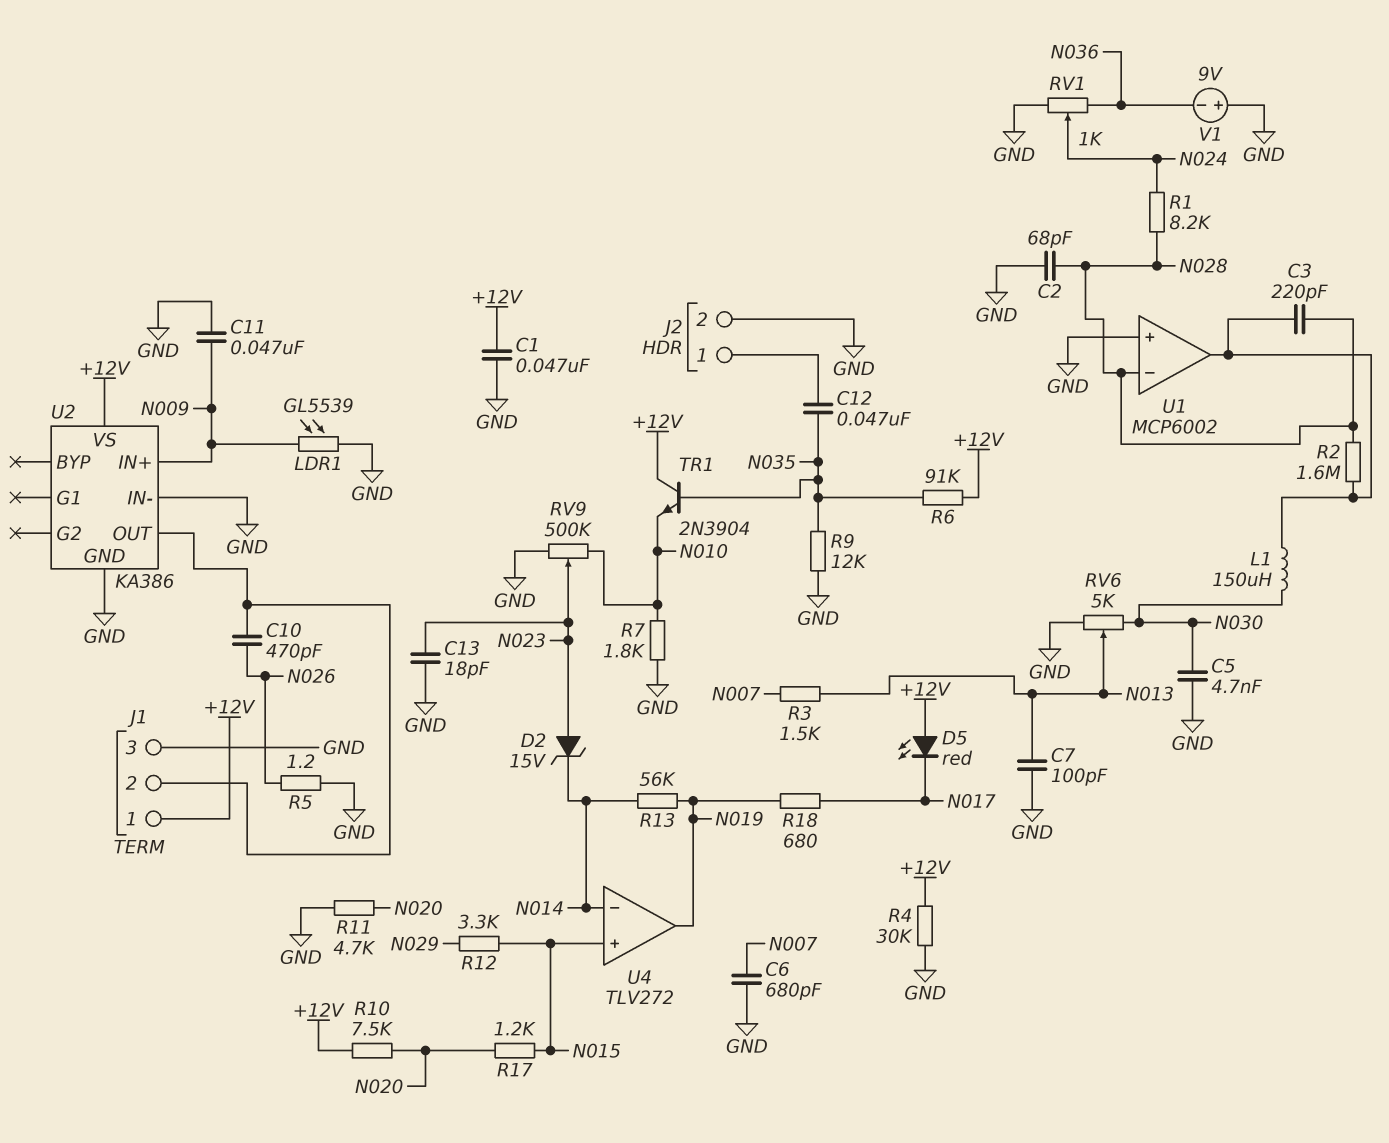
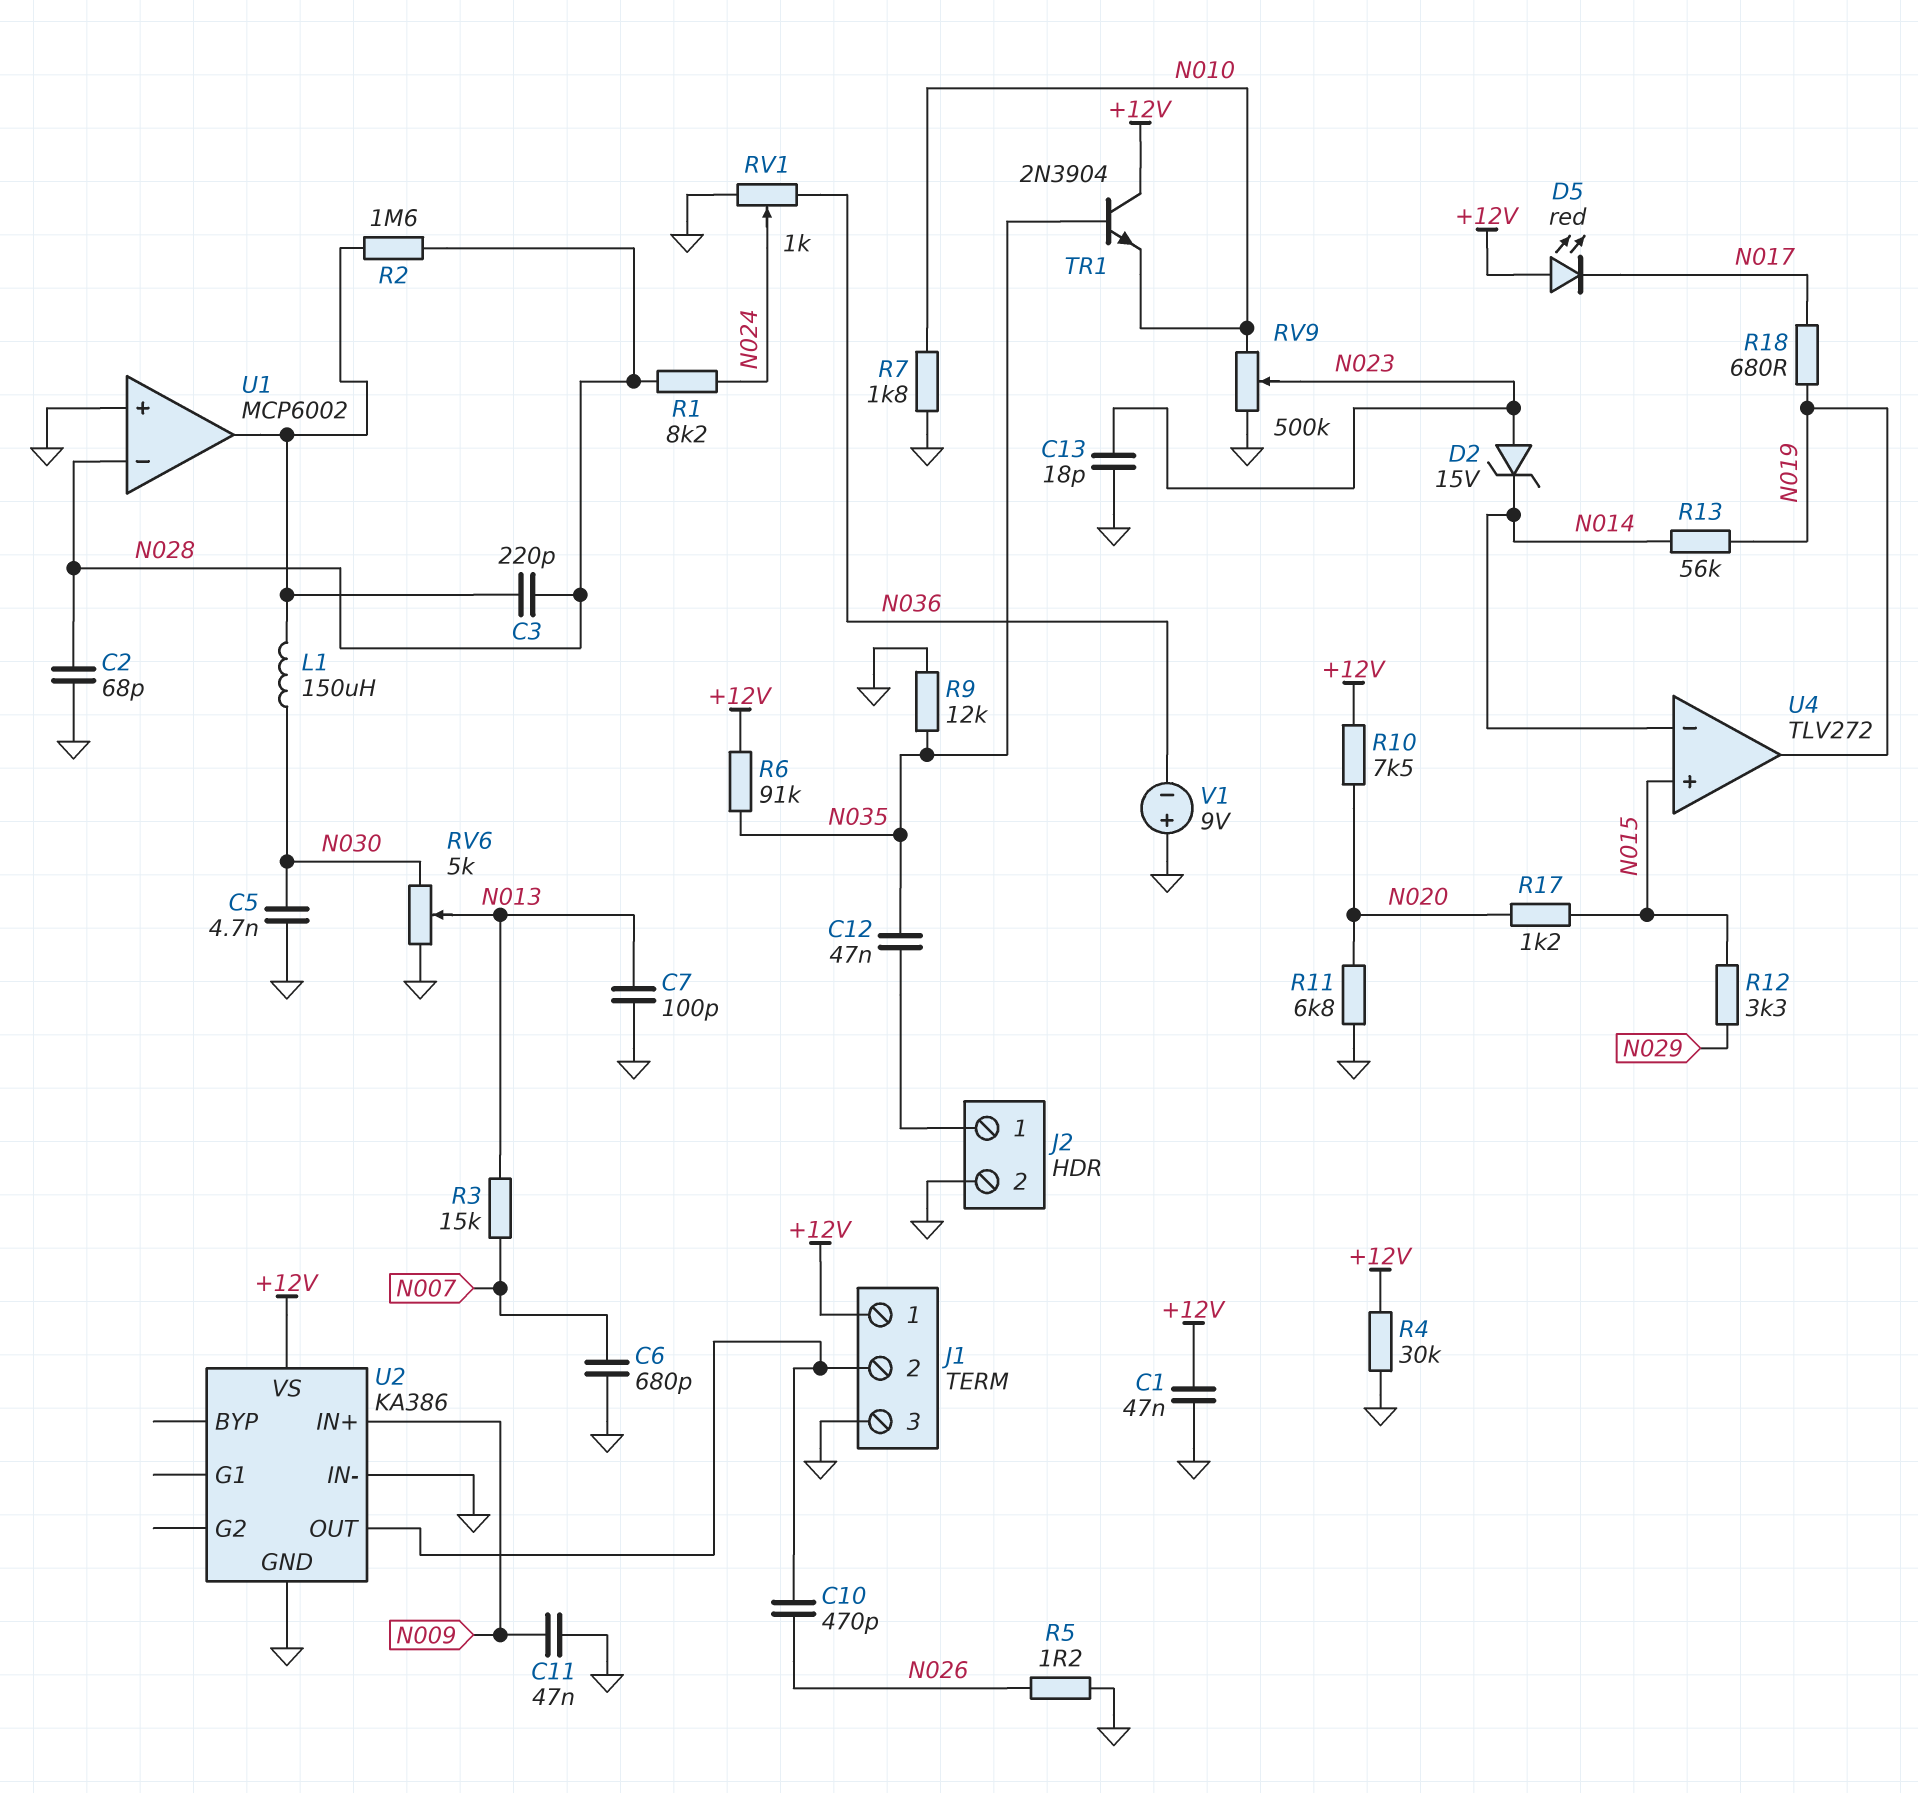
LDR1: GL5539 (GND, N009) -> none
R3: 1.5k (N007, N013) -> 15k (N007, N013)
R11: 4.7k (GND, N020) -> 6.8k (GND, N020)

